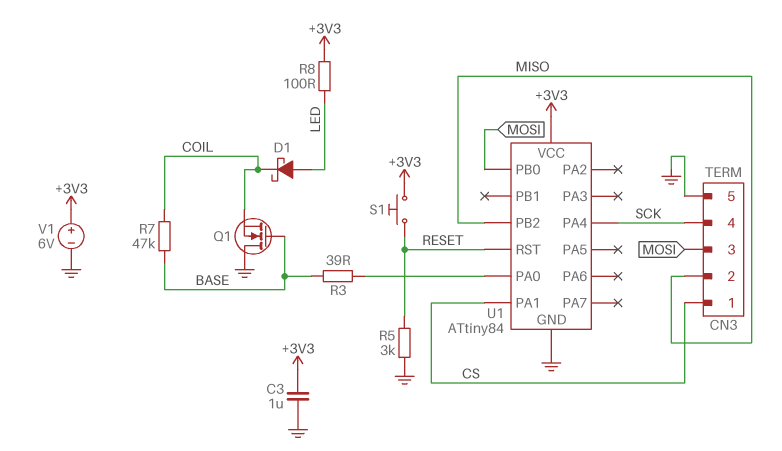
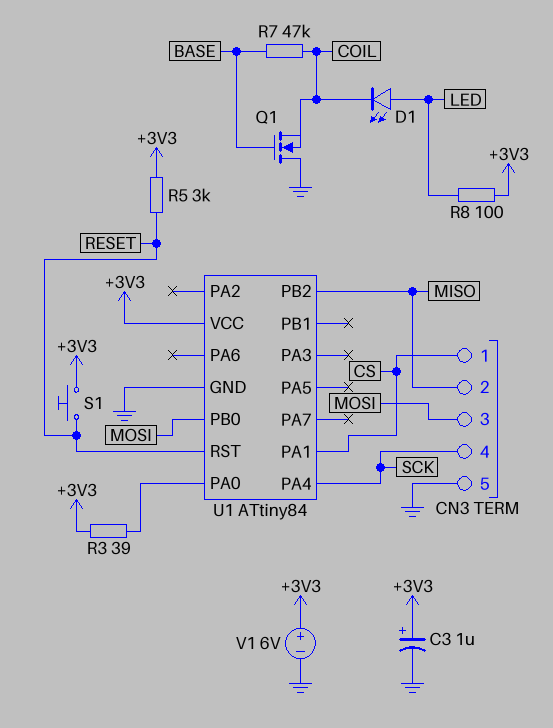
C3: 1uF (+3V3, GND) -> 1uF (plus +3V3, minus GND)
D1: schottky (A LED, K COIL) -> LED (A LED, K COIL)
R3: 39 (BASE, U1/PA0) -> 39 (+3V3, U1/PA0)
R5: 3k (GND, RESET) -> 3k (+3V3, RESET)

